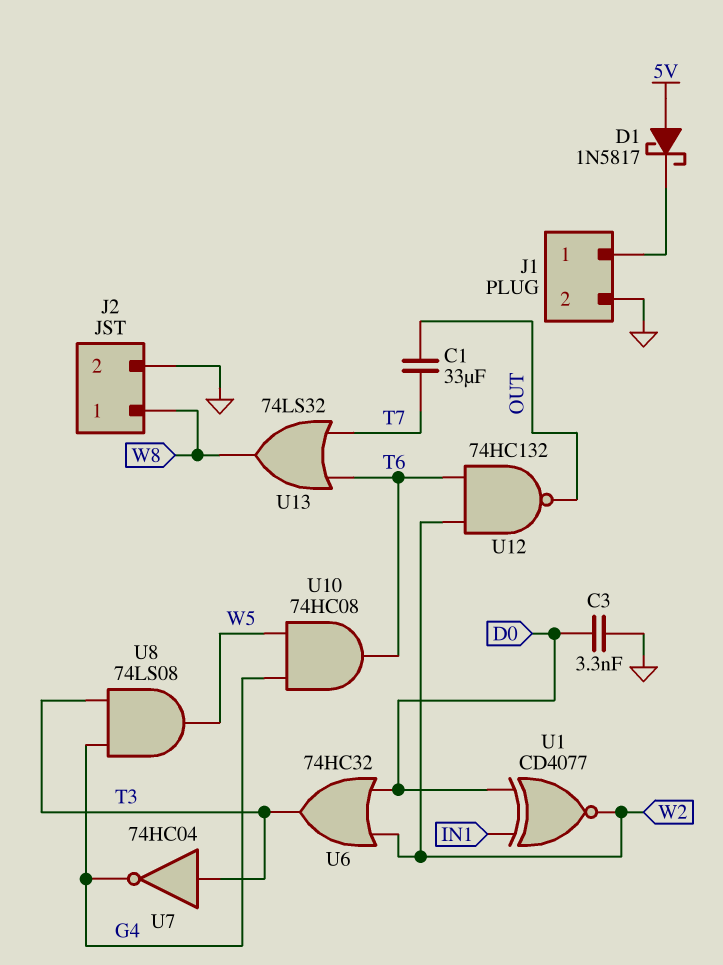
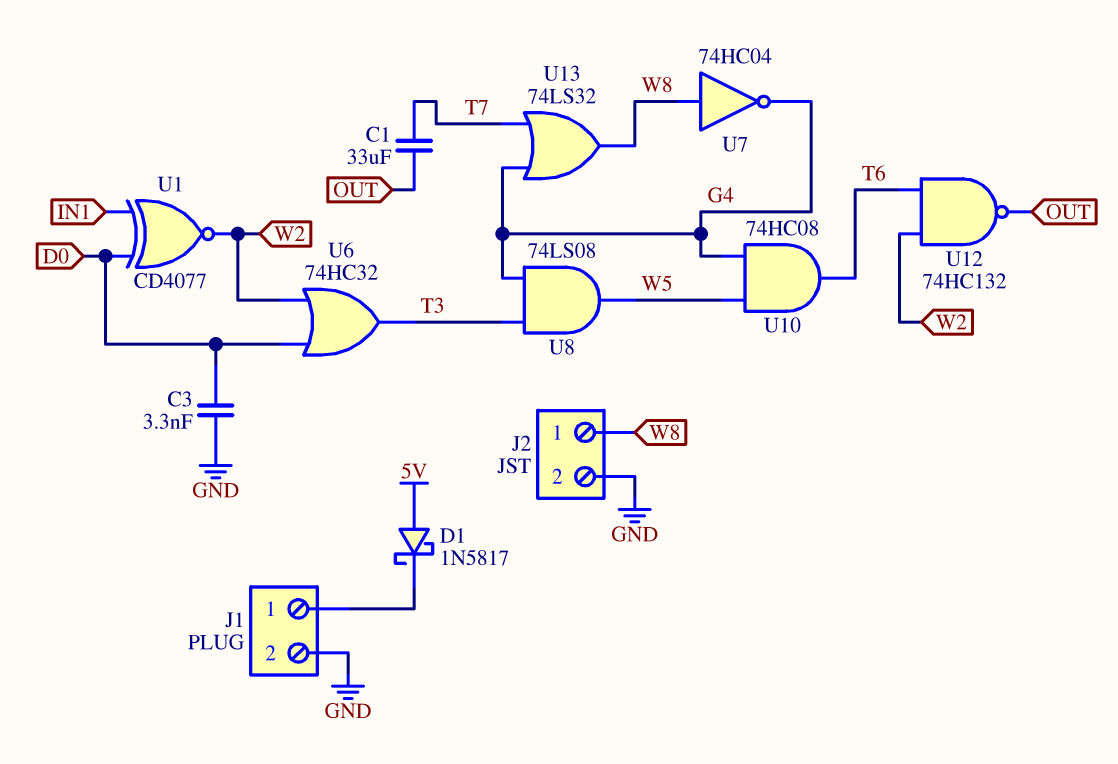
U7: NOT 74HC04 (in T3, out G4) -> NOT 74HC04 (in W8, out G4)
U13: OR 74LS32 (in T6, in T7, out W8) -> OR 74LS32 (in G4, in T7, out W8)

